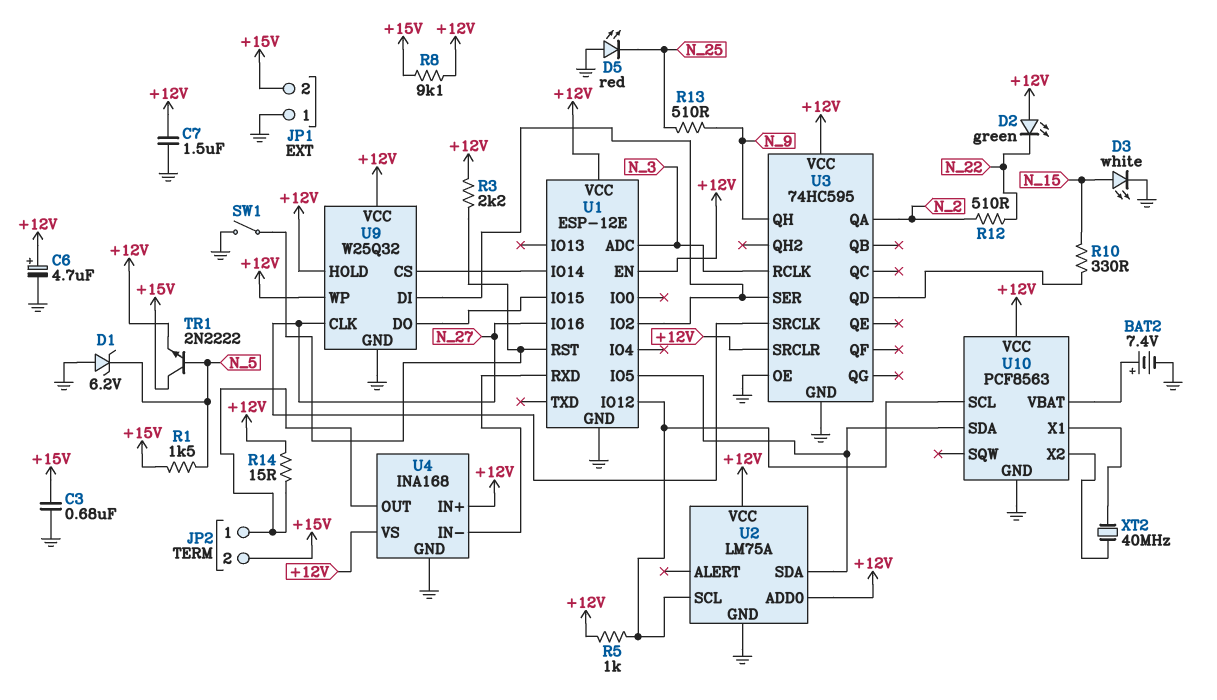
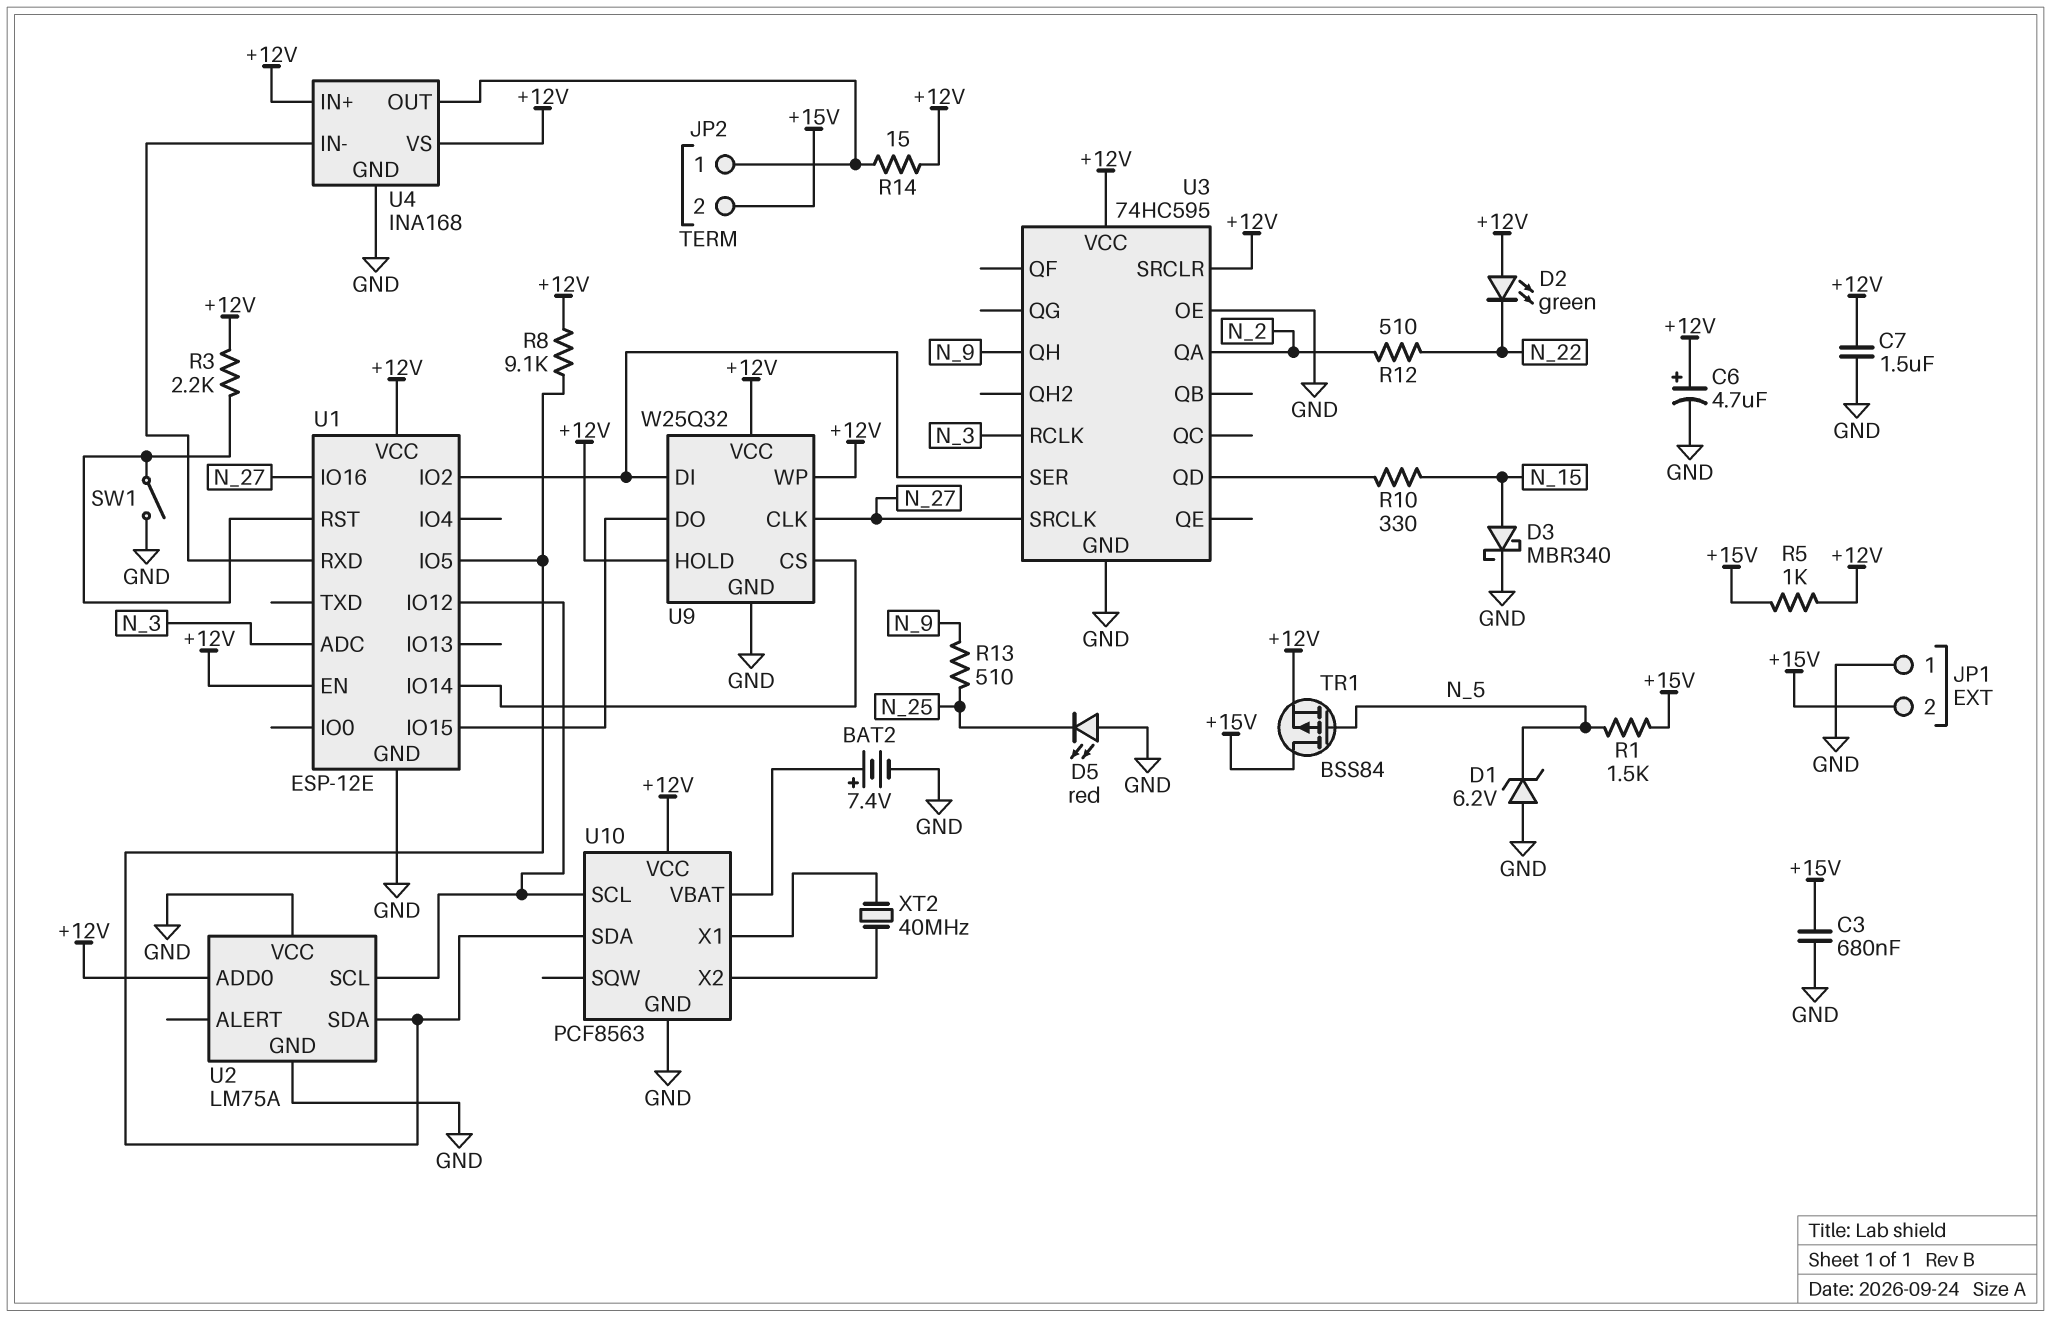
D3: LED white (A N_15, K GND) -> schottky MBR340 (A N_15, K GND)
R5: 1k (+12V, U1/IO12) -> 1k (+12V, +15V)
R8: 9.1k (+12V, +15V) -> 9.1k (+12V, U1/IO5)
TR1: NPN 2N2222 (B N_5, C +15V, E +12V) -> PMOS BSS84 (G N_5, D +15V, S +12V)
U2 pin VCC: +12V -> GND

